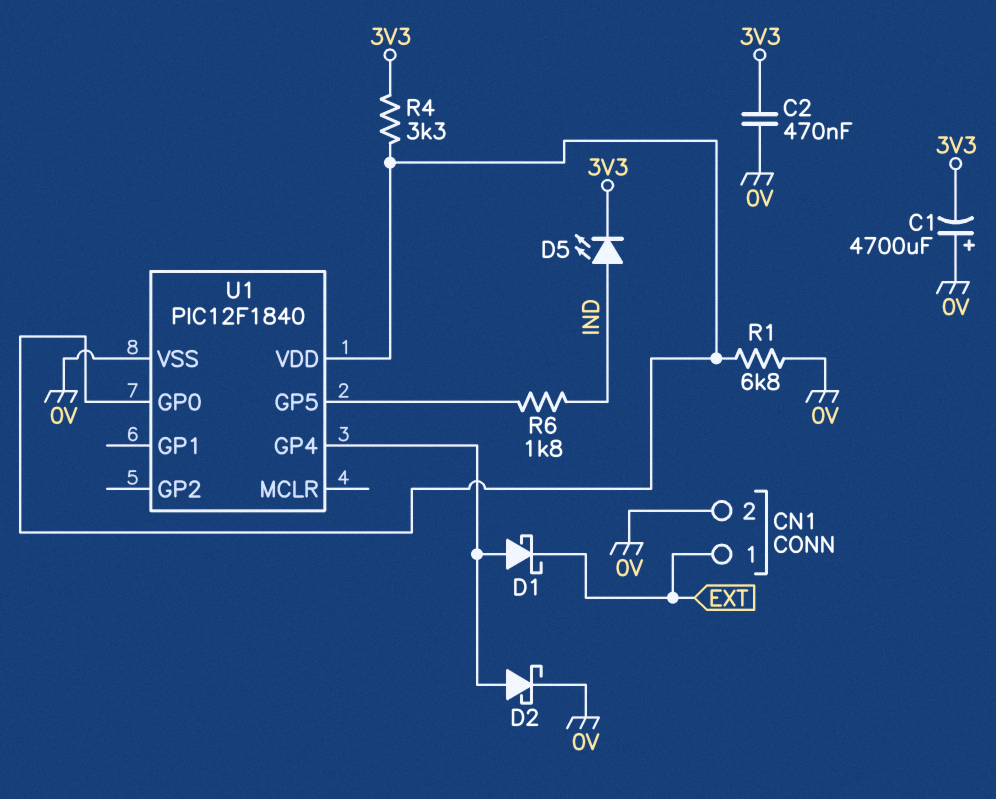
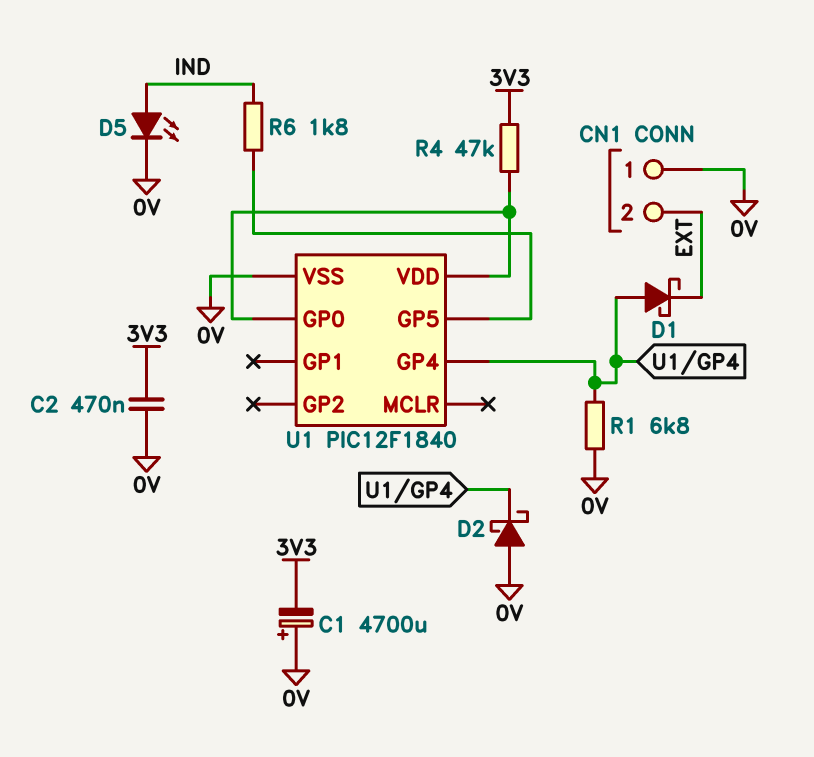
CN1 pin 1: EXT -> 0V
CN1 pin 2: 0V -> EXT
D2: schottky (A U1/GP4, K 0V) -> schottky (A 0V, K U1/GP4)
D5: LED (A IND, K 3V3) -> LED (A IND, K 0V)
R1: 6.8k (0V, U1/GP0) -> 6.8k (0V, U1/GP4)
R4: 3.3k (3V3, U1/GP0) -> 47k (3V3, U1/GP0)

